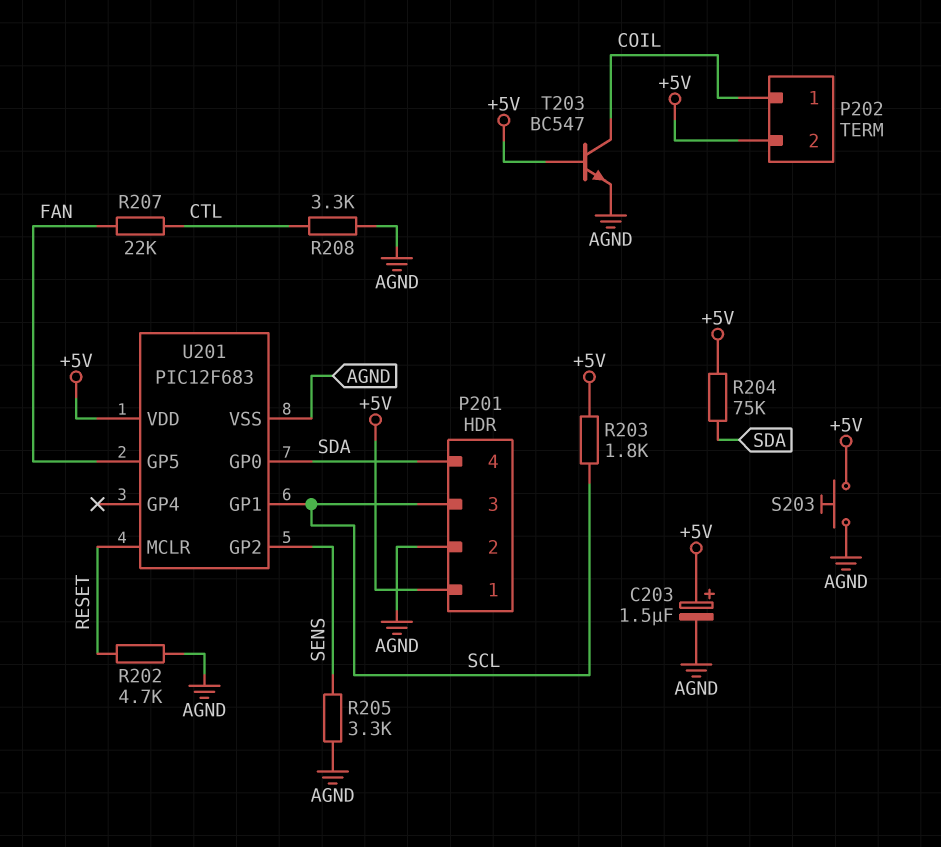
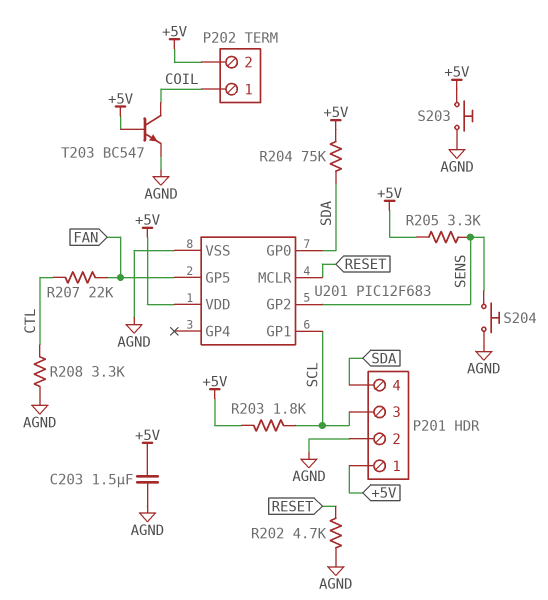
C203: 1.5uF (plus +5V, minus AGND) -> 1.5uF (+5V, AGND)
R205: 3.3k (AGND, SENS) -> 3.3k (+5V, SENS)
S204: none -> button (AGND, SENS)

